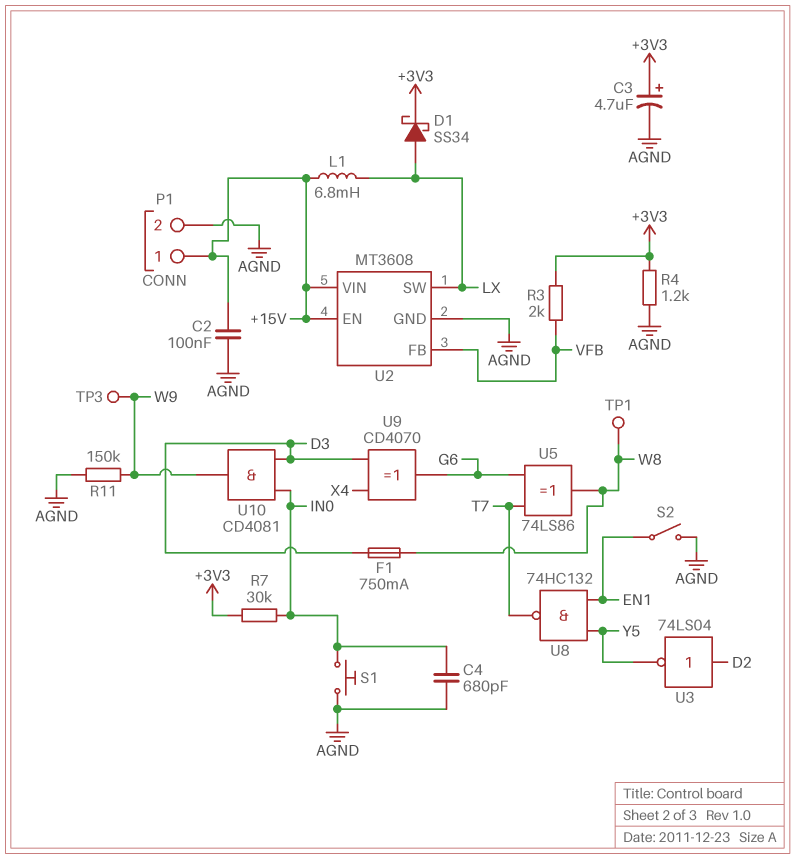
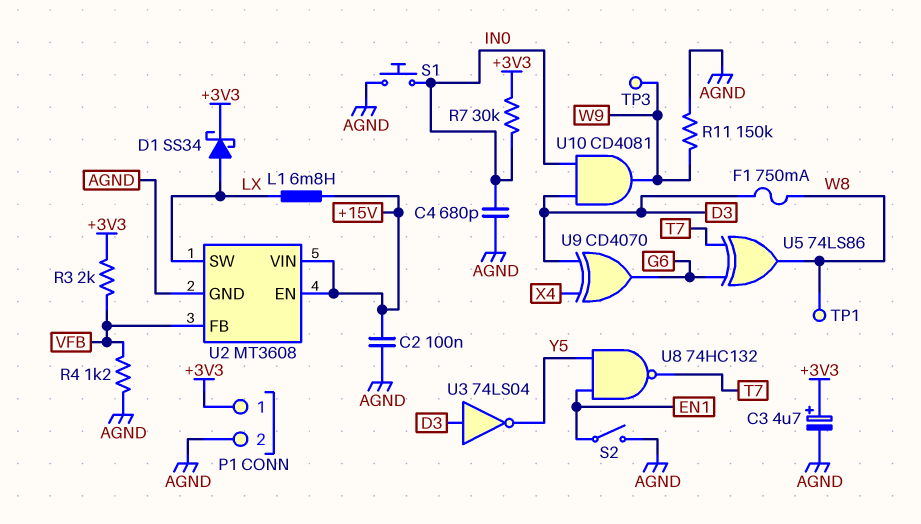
P1 pin 1: +15V -> +3V3
R4: 1.2k (+3V3, AGND) -> 1.2k (AGND, VFB)
U3: NOT 74LS04 (in D2, out Y5) -> NOT 74LS04 (in D3, out Y5)

